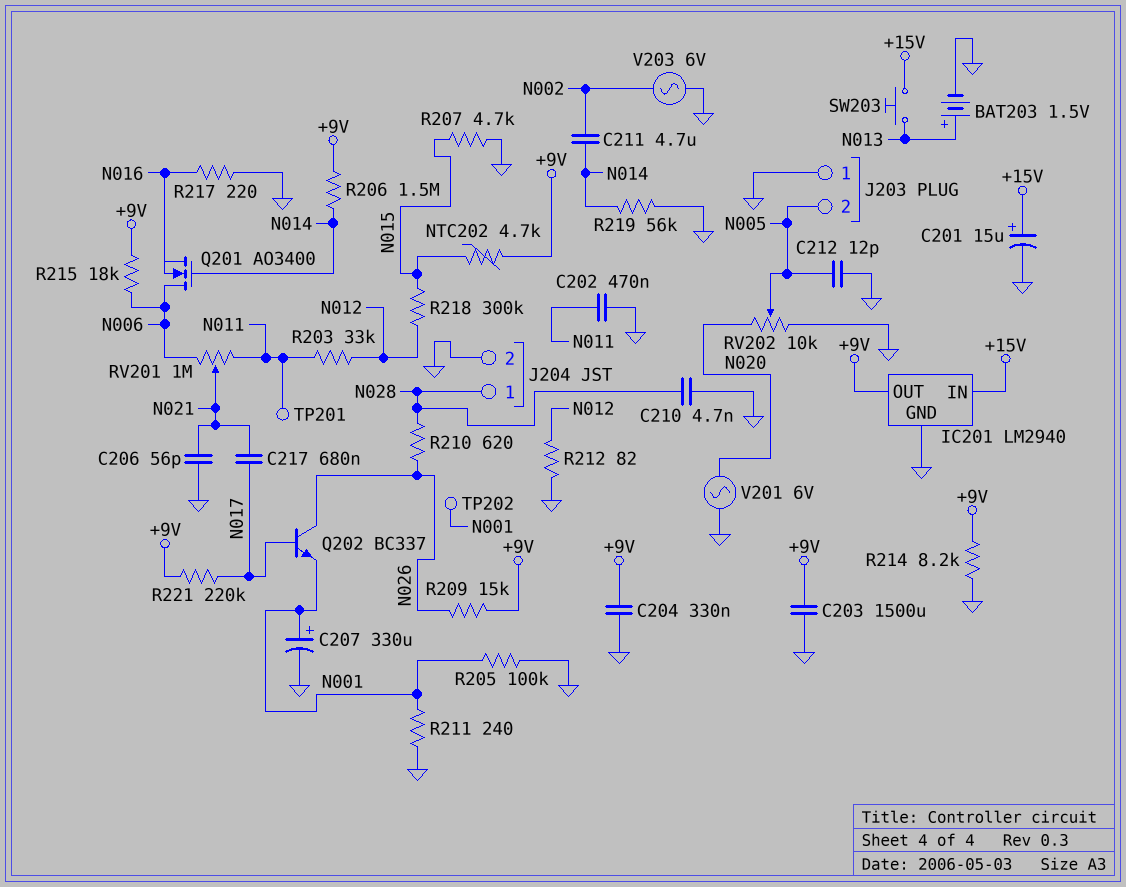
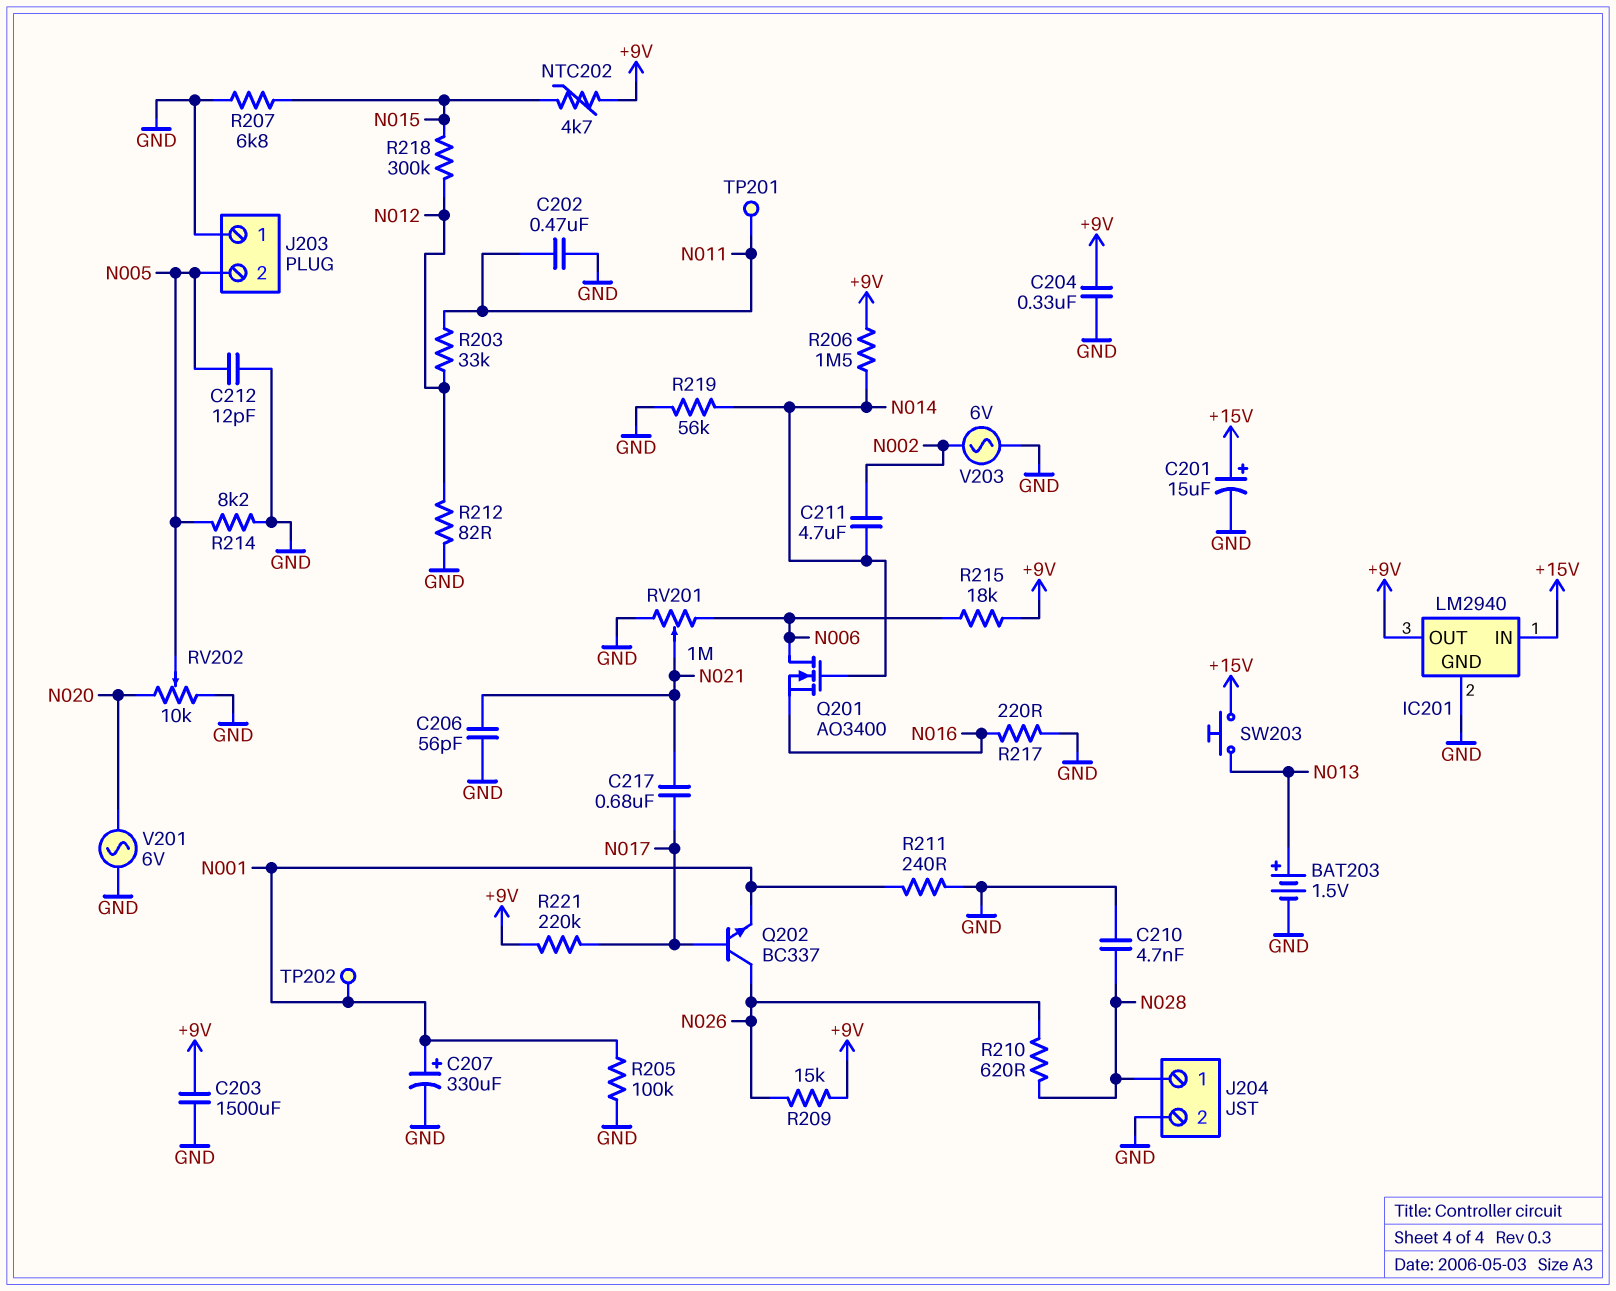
R207: 4.7k (GND, N015) -> 6.8k (GND, N015)
R214: 8.2k (+9V, GND) -> 8.2k (GND, N005)
RV201: 1M (N006, N011, wiper N021) -> 1M (GND, N006, wiper N021)

